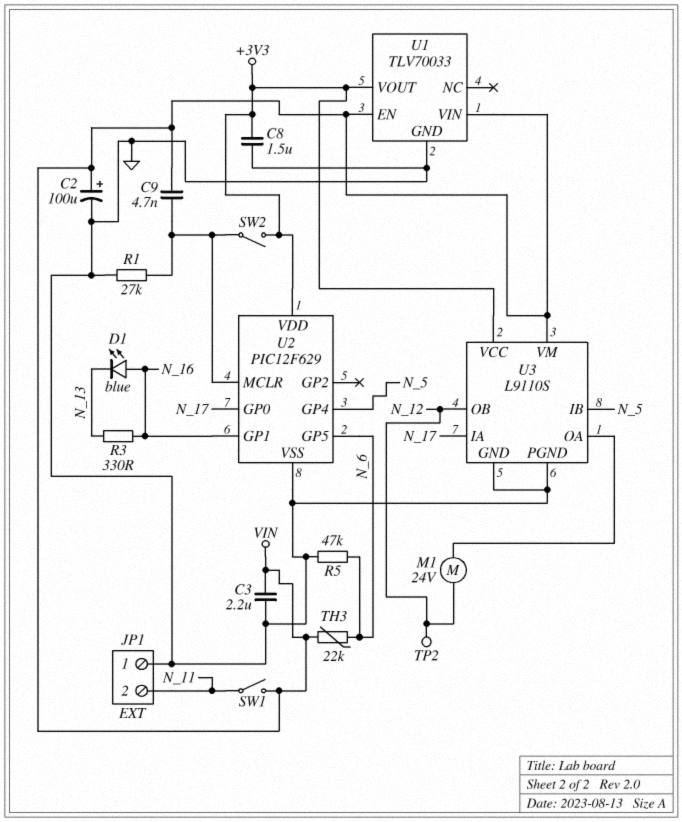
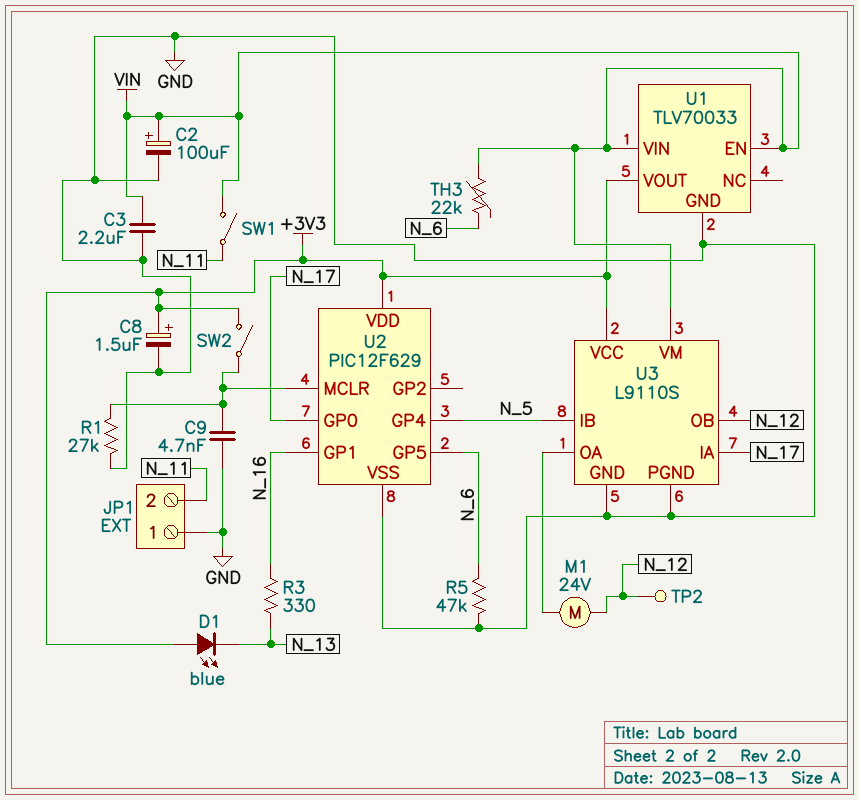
C8: 1.5uF (+3V3, GND) -> 1.5uF (plus +3V3, minus GND)
C9: 4.7nF (U2/MCLR, VIN) -> 4.7nF (GND, U2/MCLR)
D1: LED blue (A N_16, K N_13) -> LED blue (A +3V3, K N_13)

